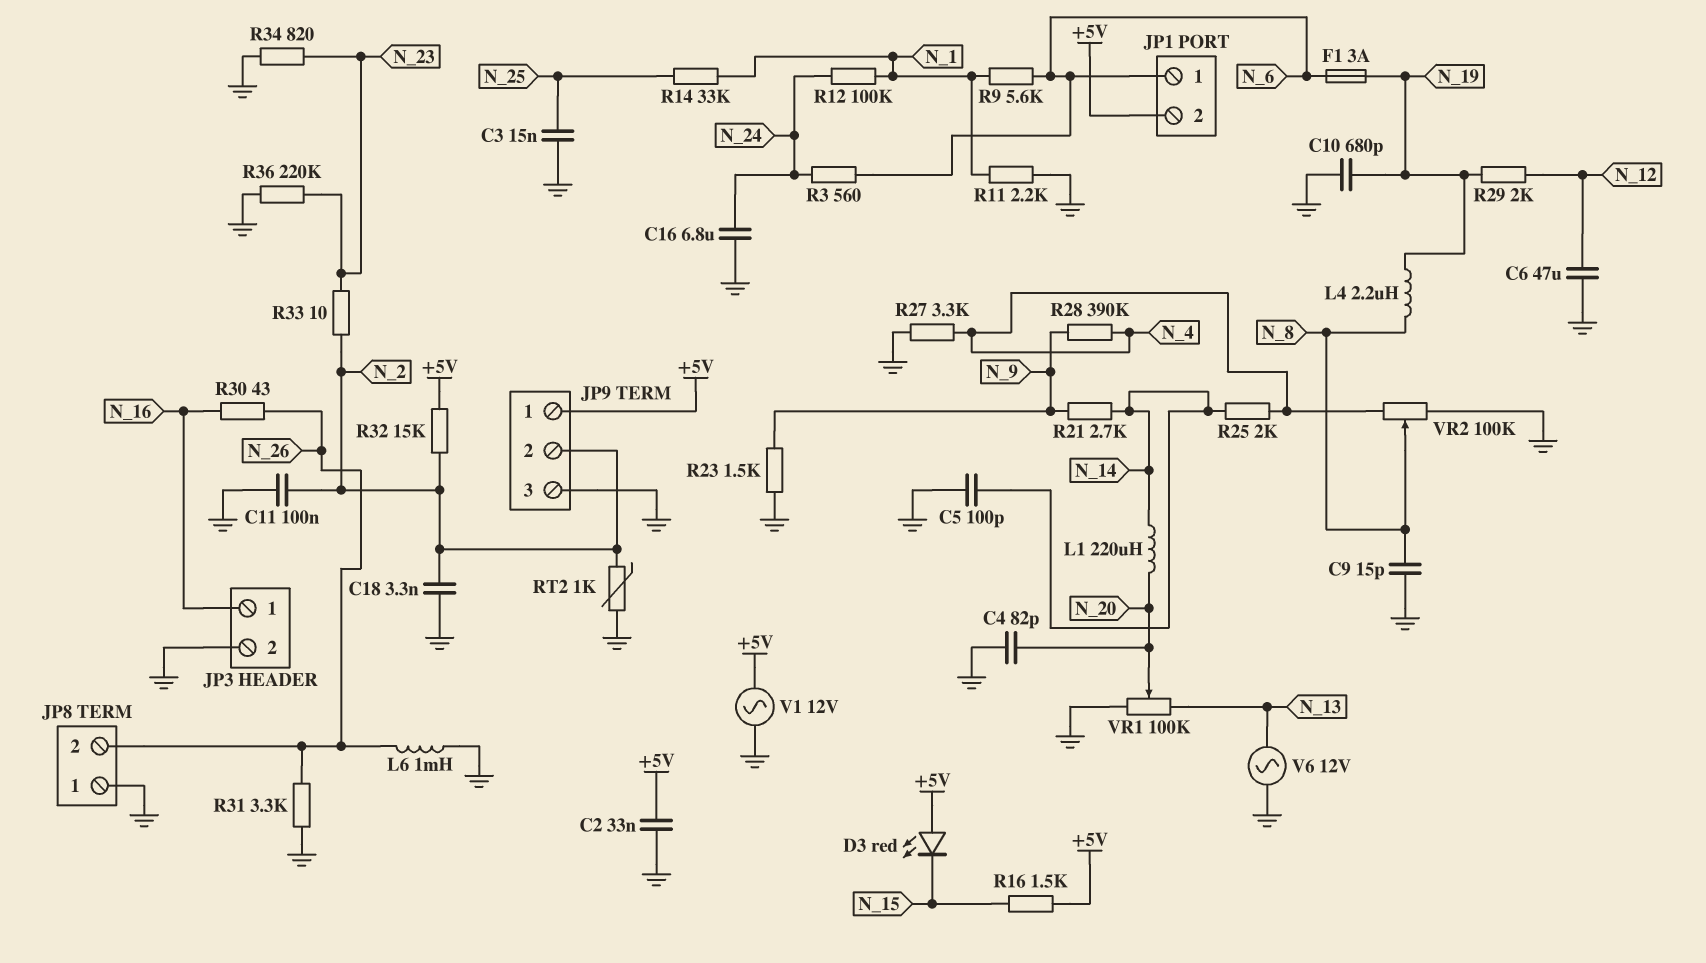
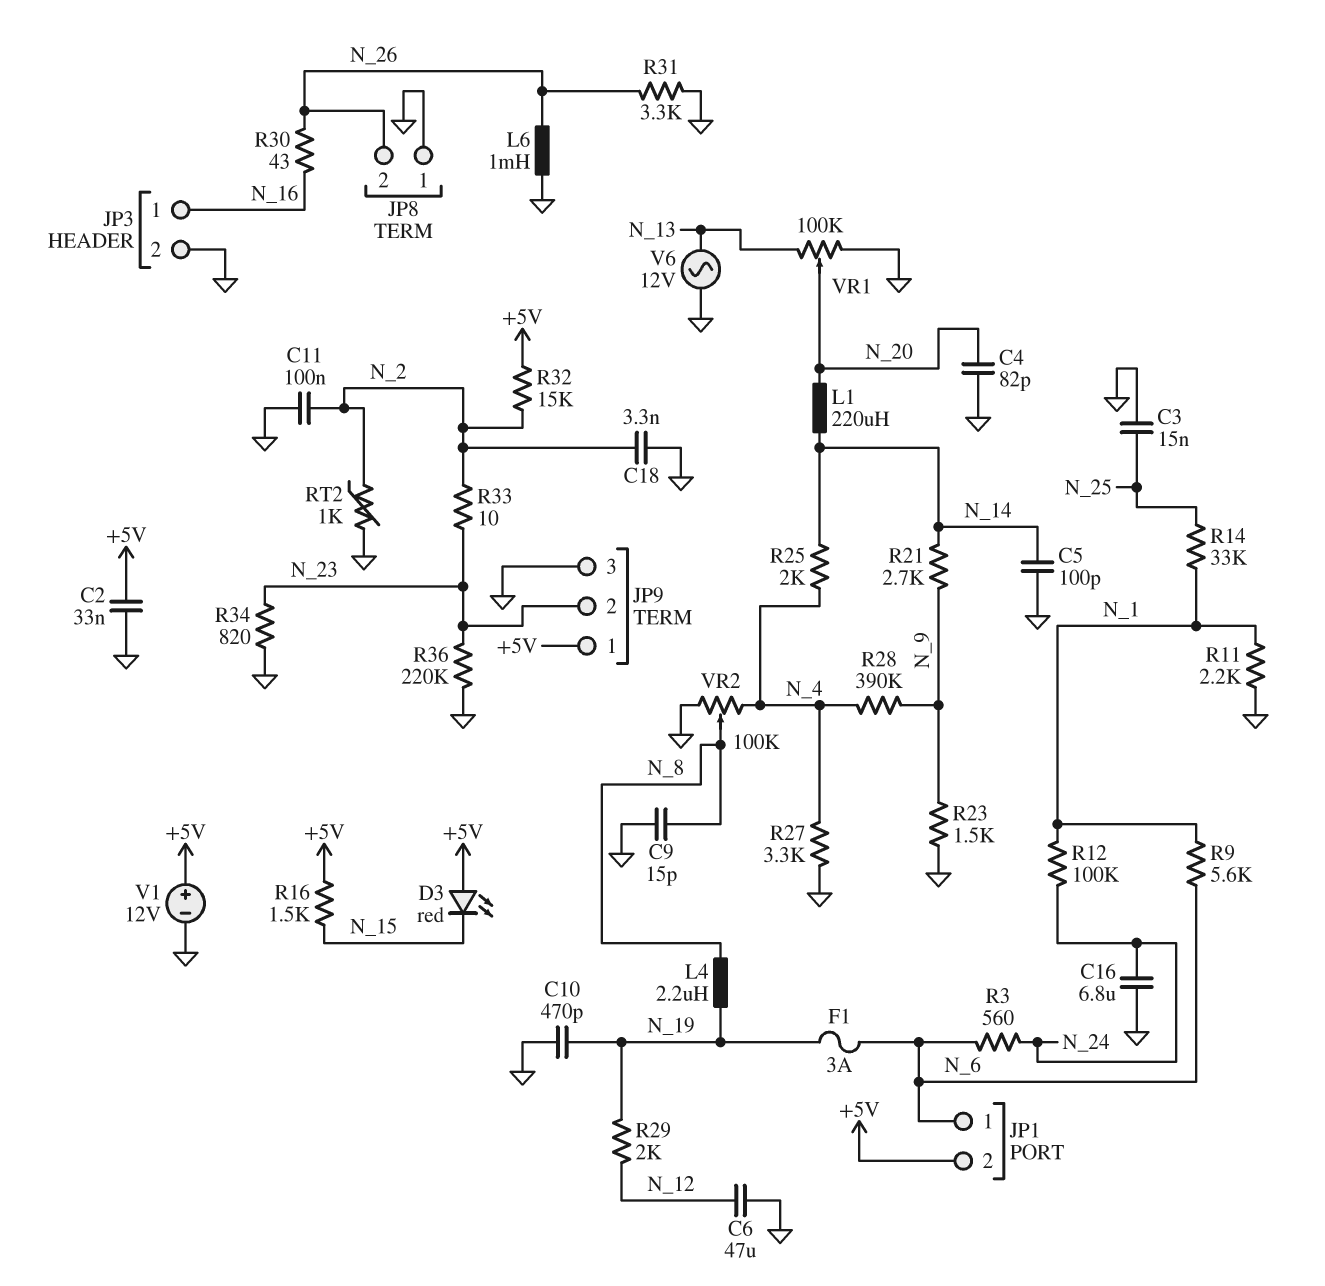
C10: 680pF (GND, N_19) -> 470pF (GND, N_19)
JP9 pin 2: N_2 -> N_23
V1: AC 12V (+5V, GND) -> 12V (plus +5V, minus GND)

